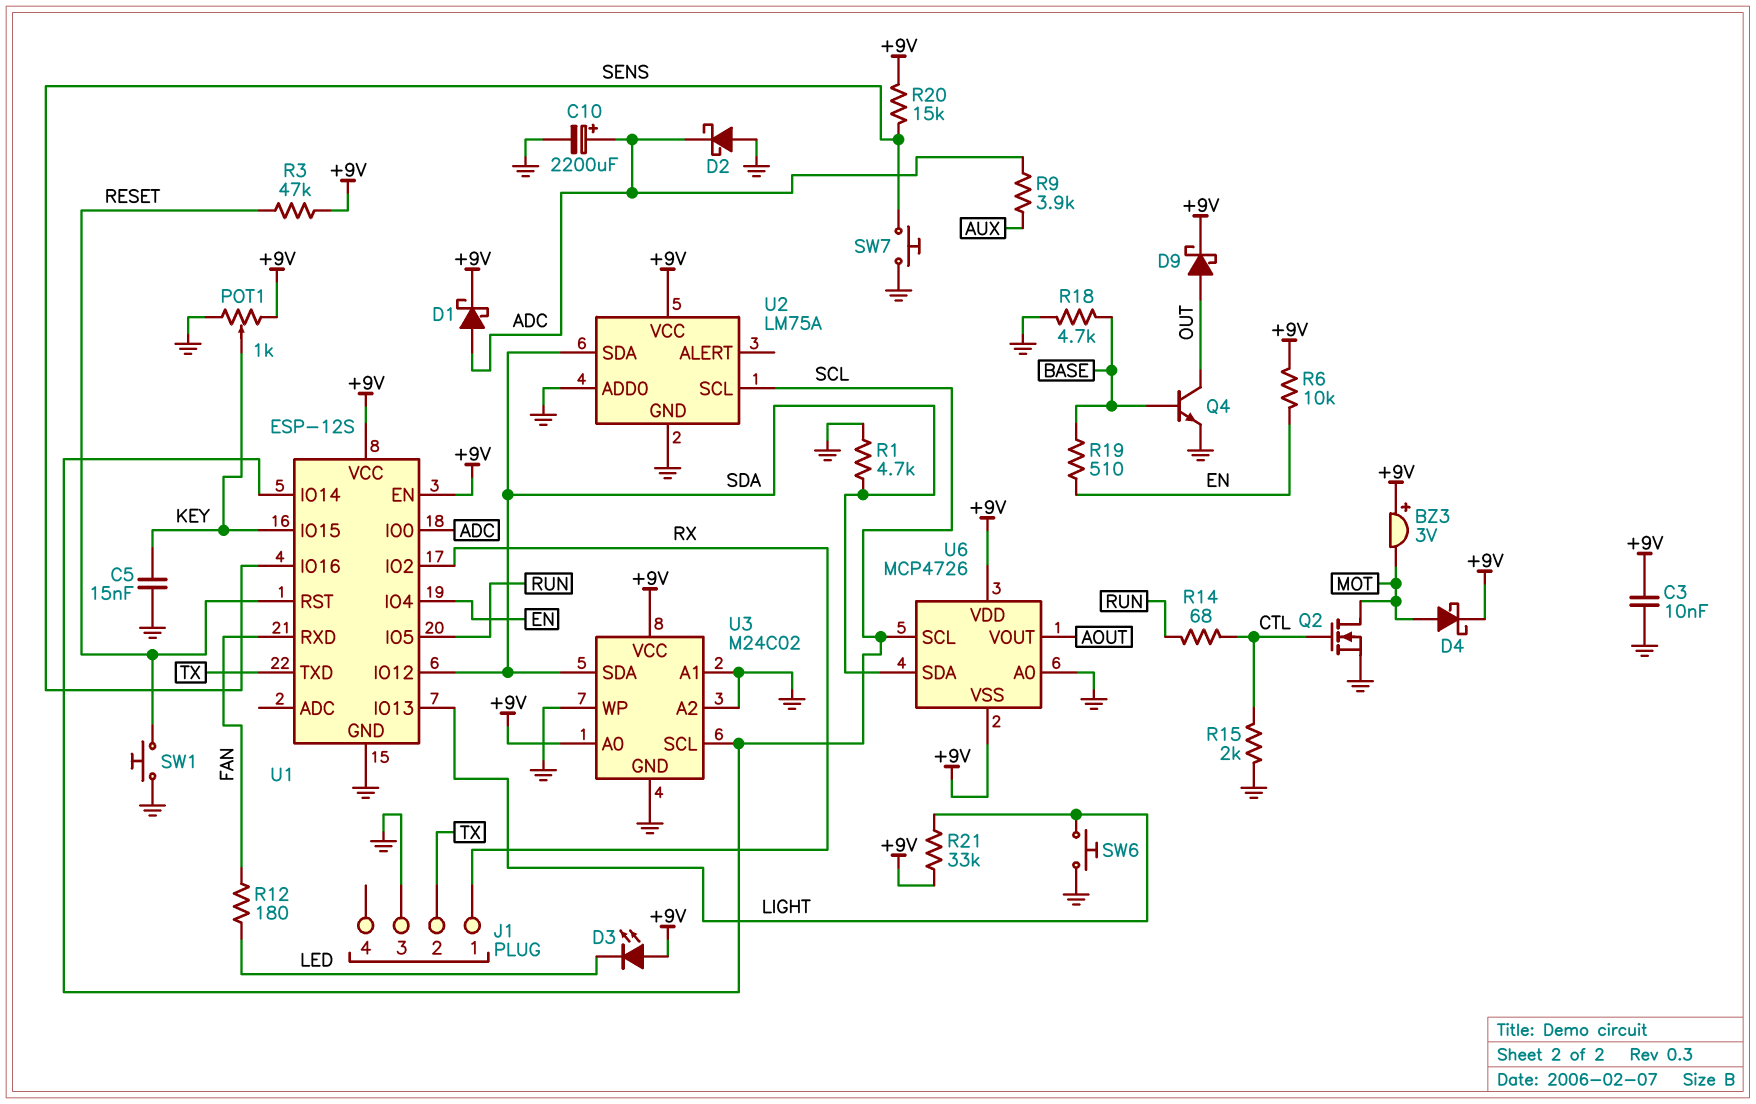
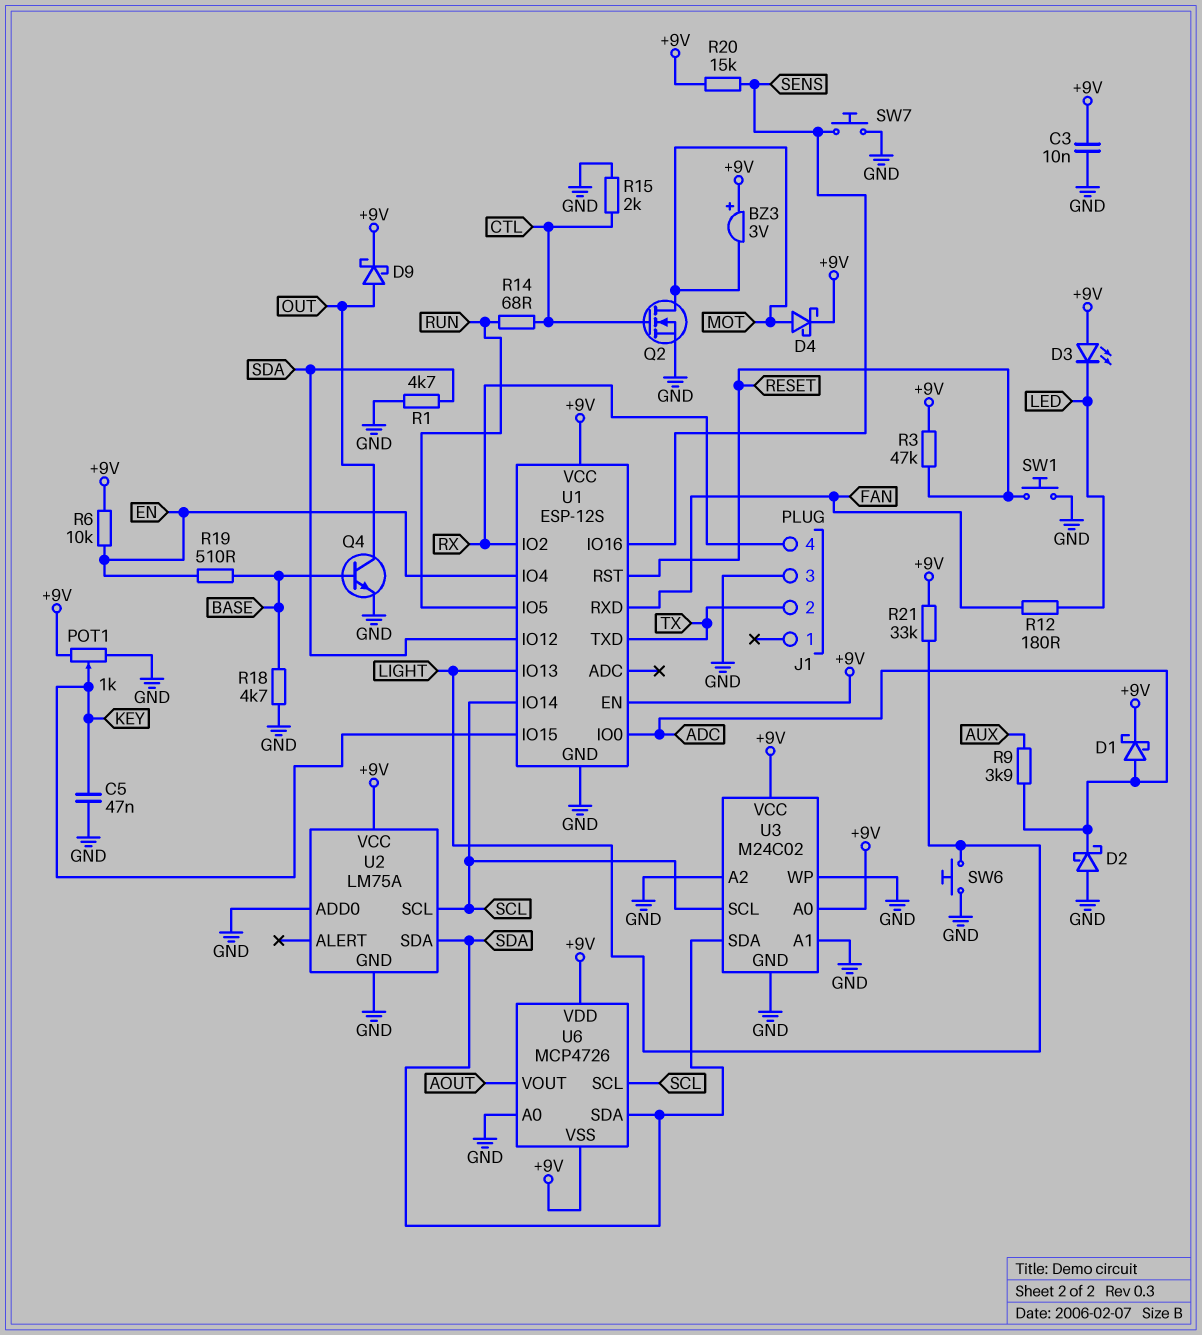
C5: 15nF (GND, KEY) -> 47nF (GND, KEY)
C10: 2200uF (plus ADC, minus GND) -> none
J1 pin 1: RX -> none
J1 pin 4: none -> RX

